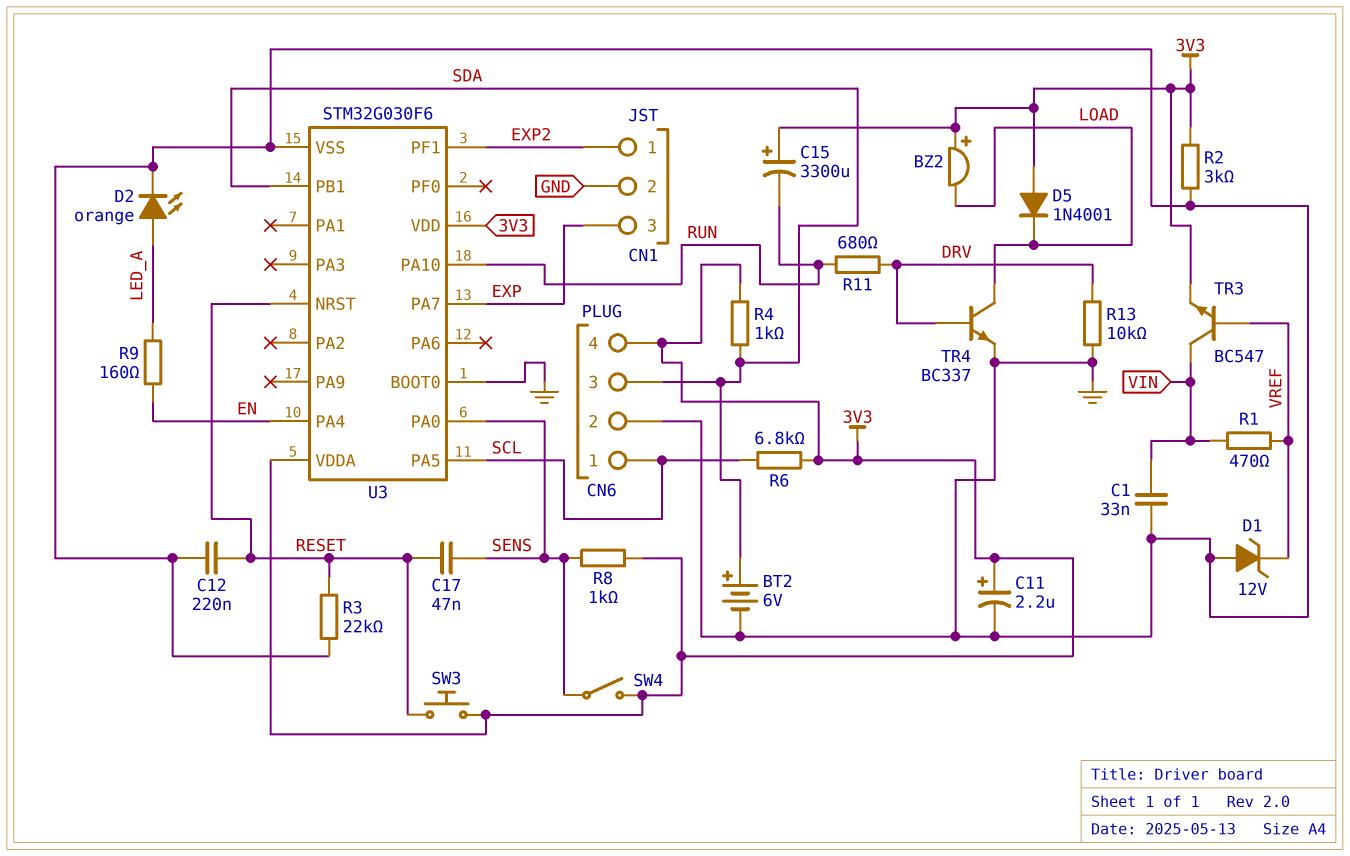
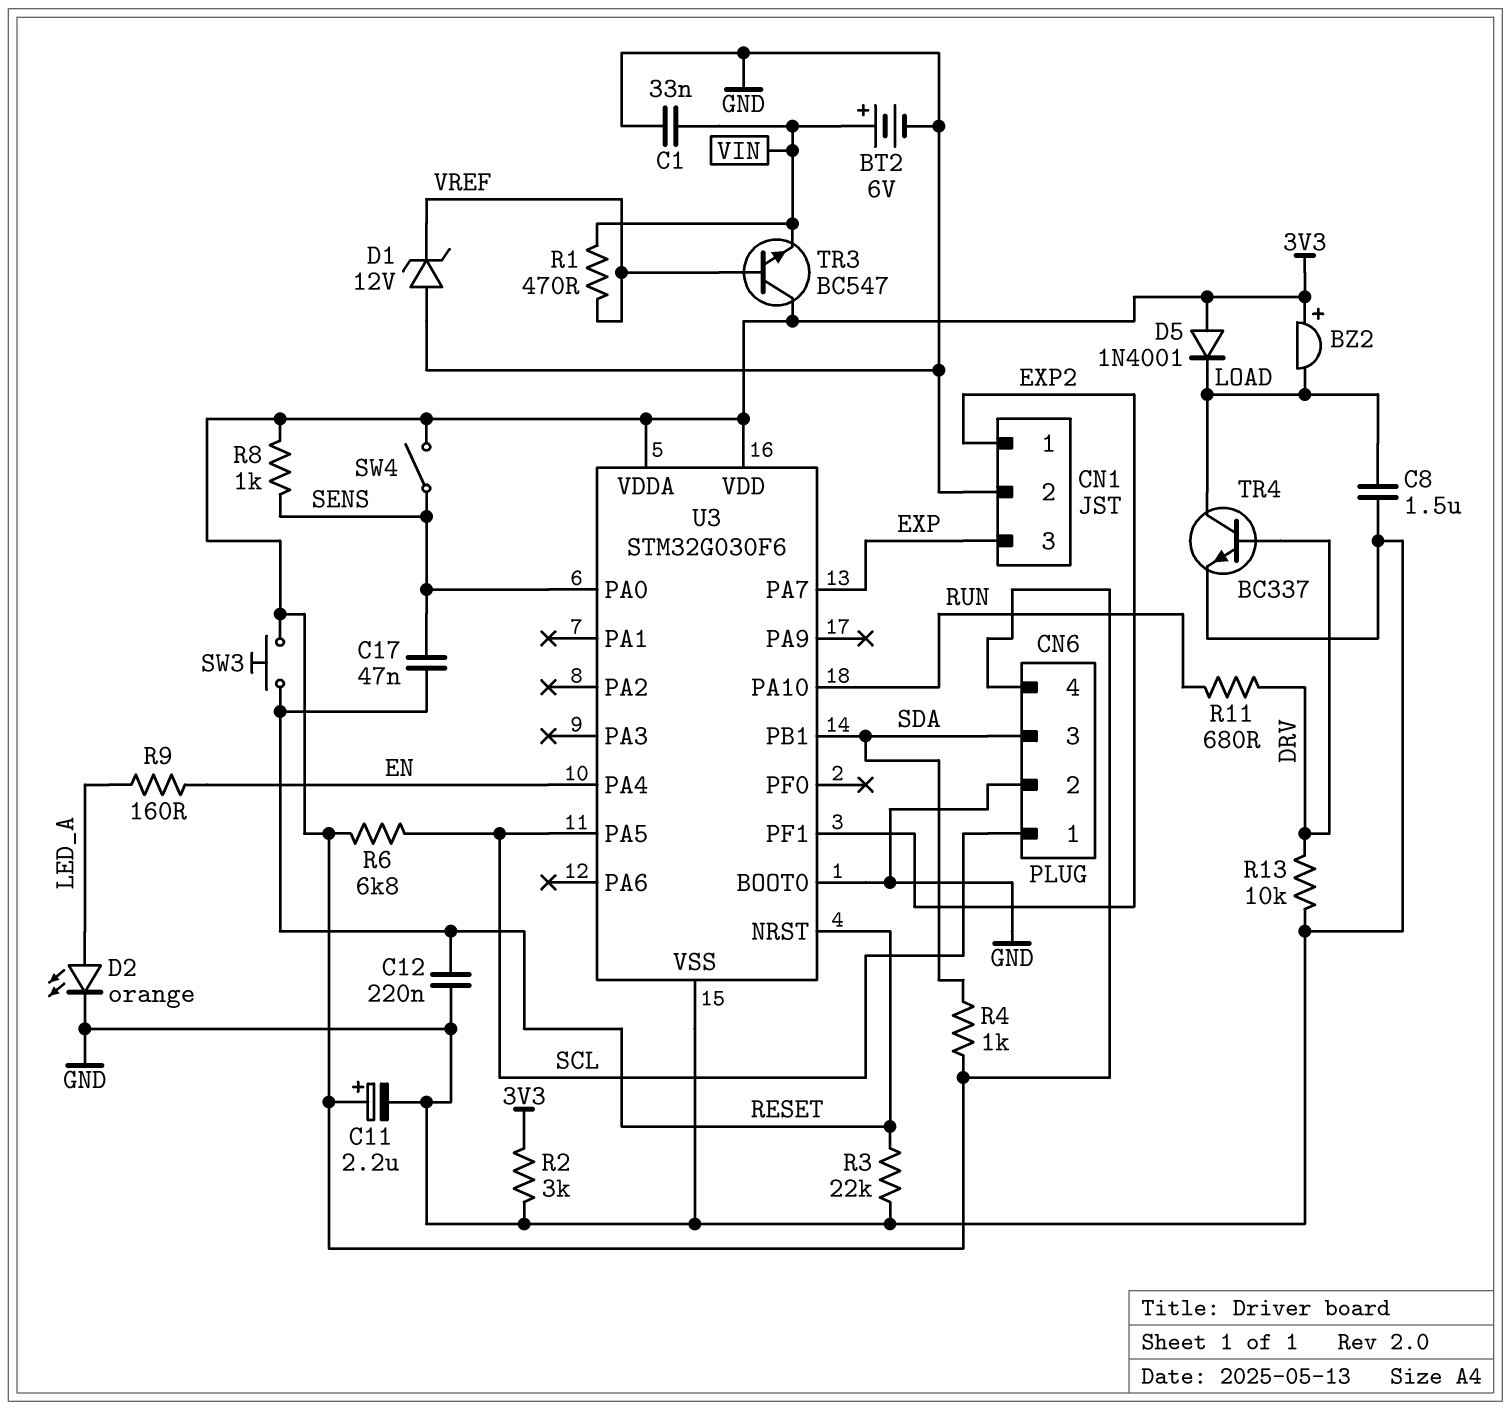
BT2: 6V (plus SDA, minus GND) -> 6V (plus VIN, minus GND)
C8: none -> 1.5uF (GND, LOAD)
C15: 3300uF (plus 3V3, minus RUN) -> none
TR3: NPN BC547 (B VREF, C VIN, E 3V3) -> NPN BC547 (B VREF, C 3V3, E VIN)

